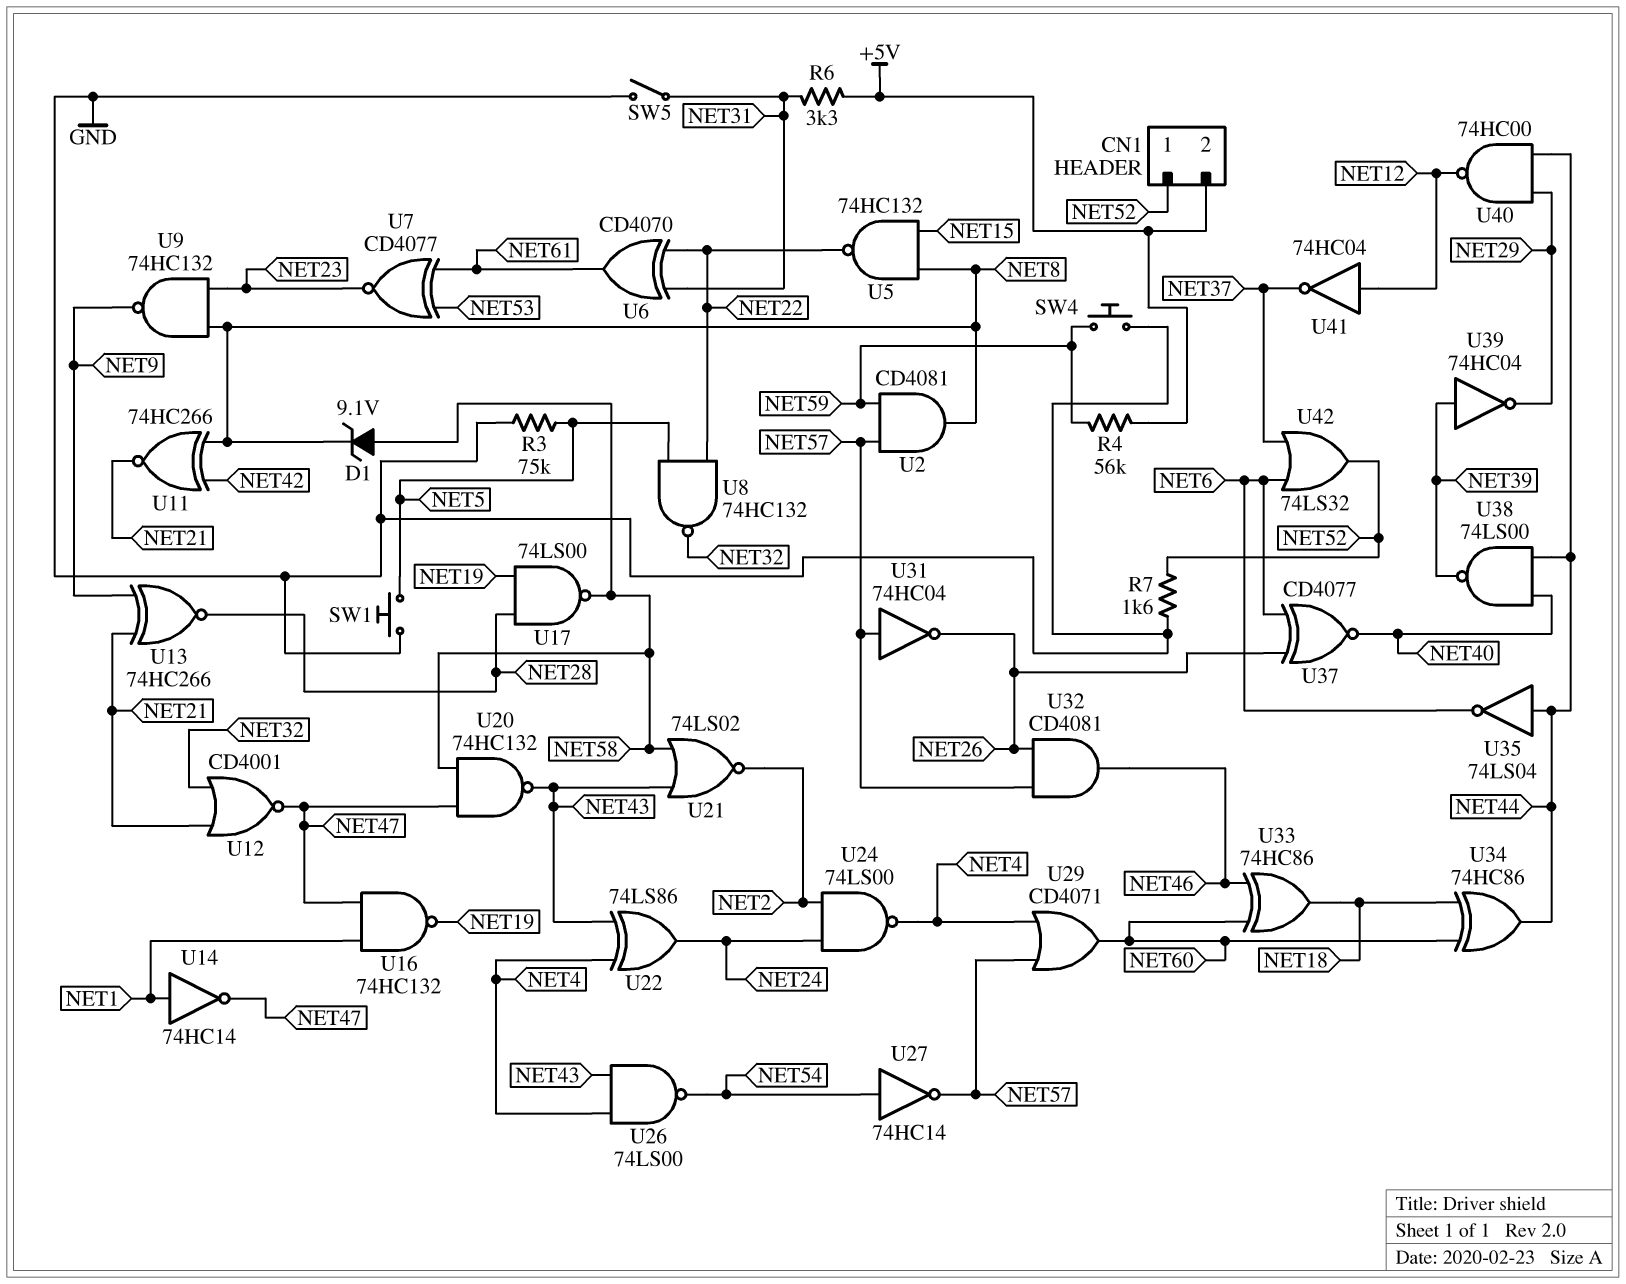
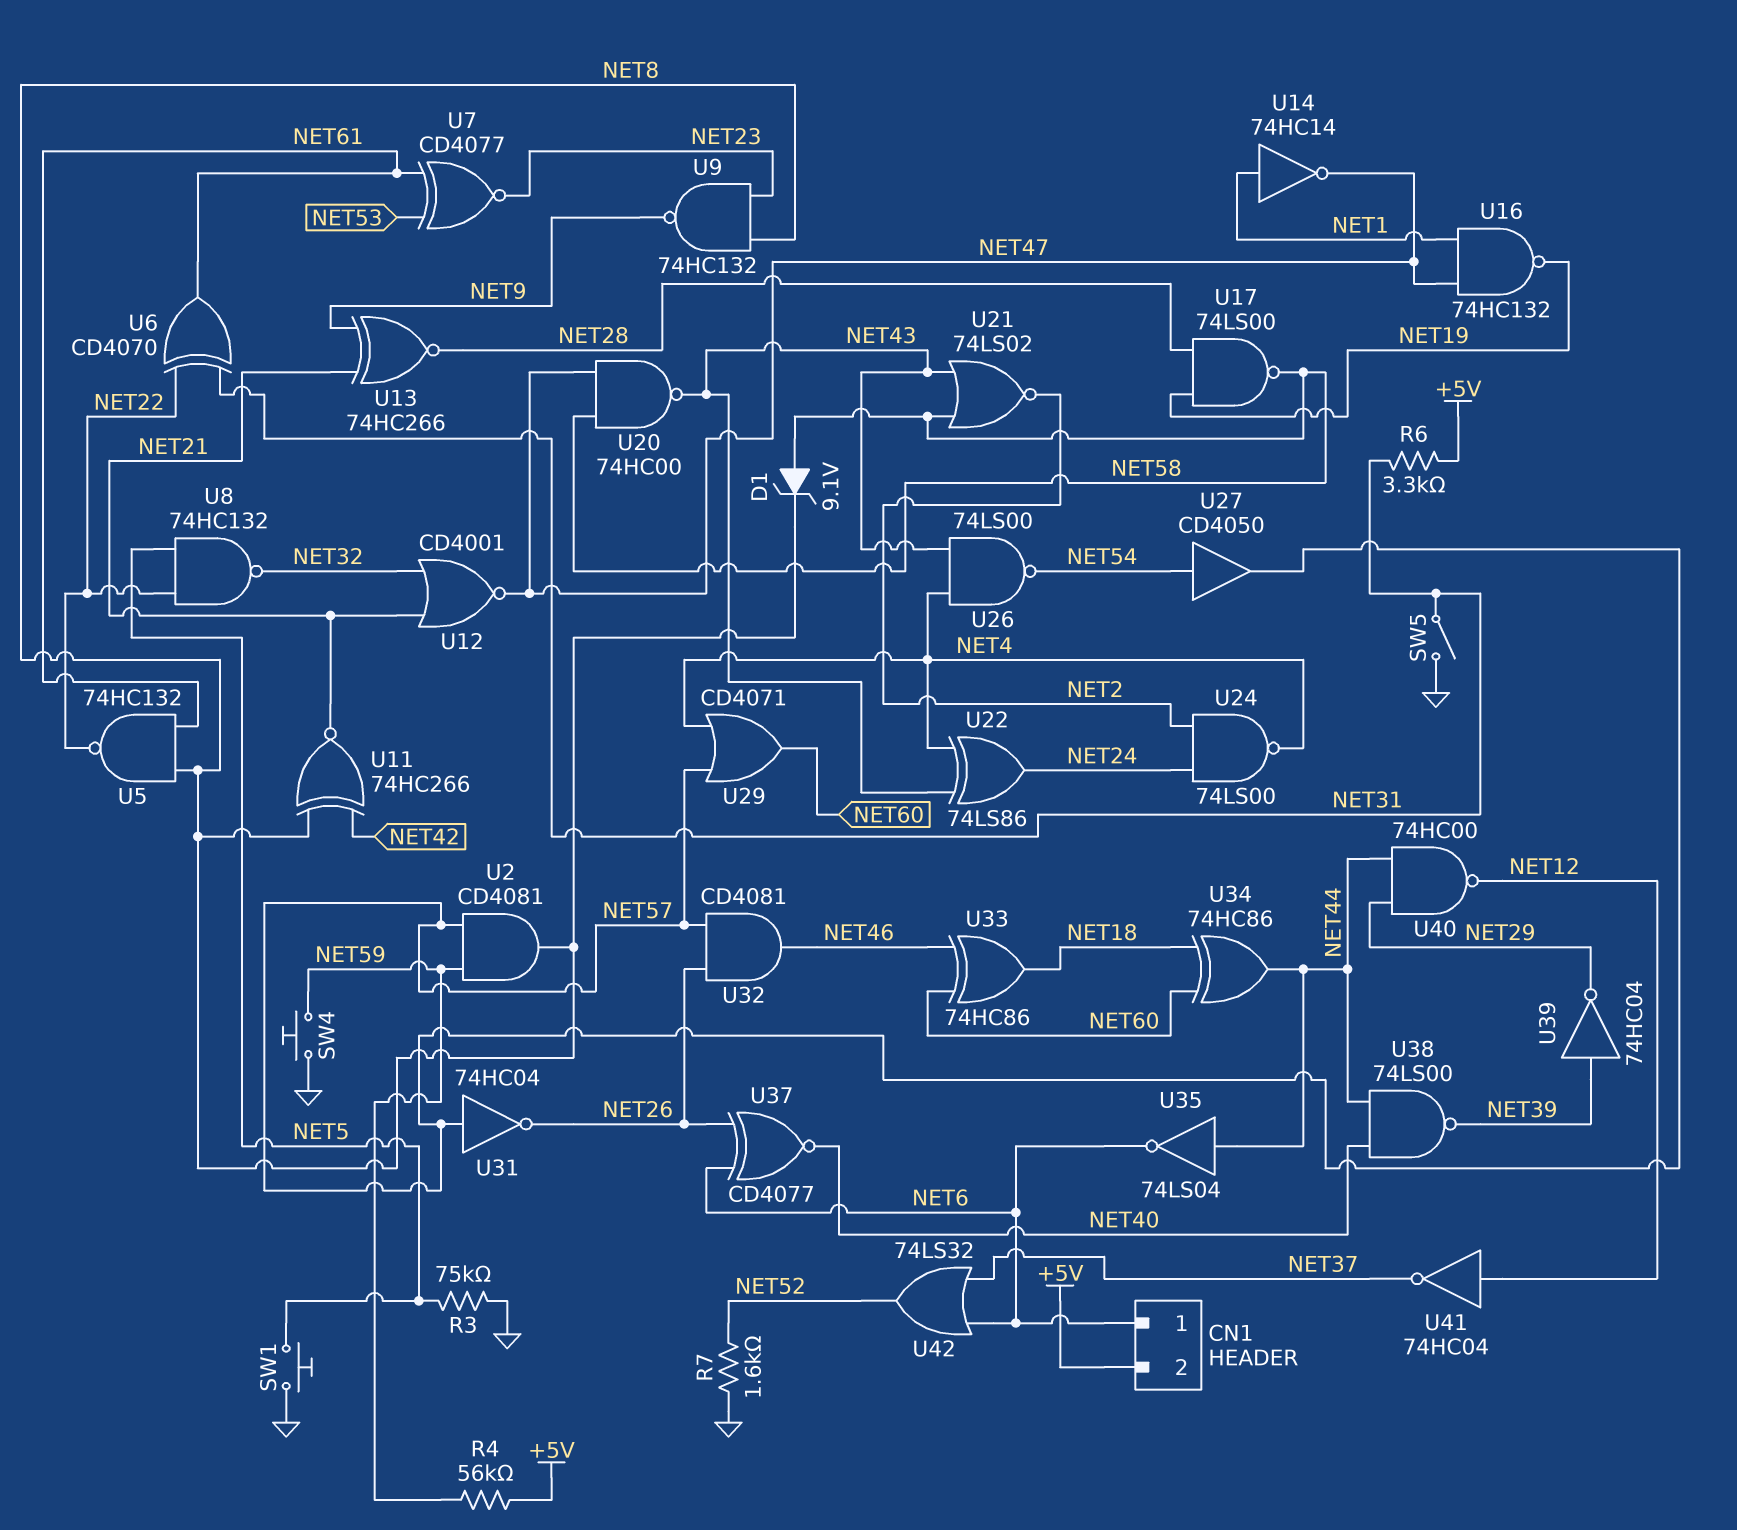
CN1 pin 1: NET52 -> NET6
U5: NAND 74HC132 (in NET8, in NET15, out NET22) -> NAND 74HC132 (in NET8, in NET61, out NET22)
U20: NAND 74HC132 (in NET47, in NET58, out NET43) -> NAND 74HC00 (in NET47, in NET58, out NET43)
U27: NOT 74HC14 (in NET54, out NET57) -> buffer CD4050 (in NET54, out NET57)

